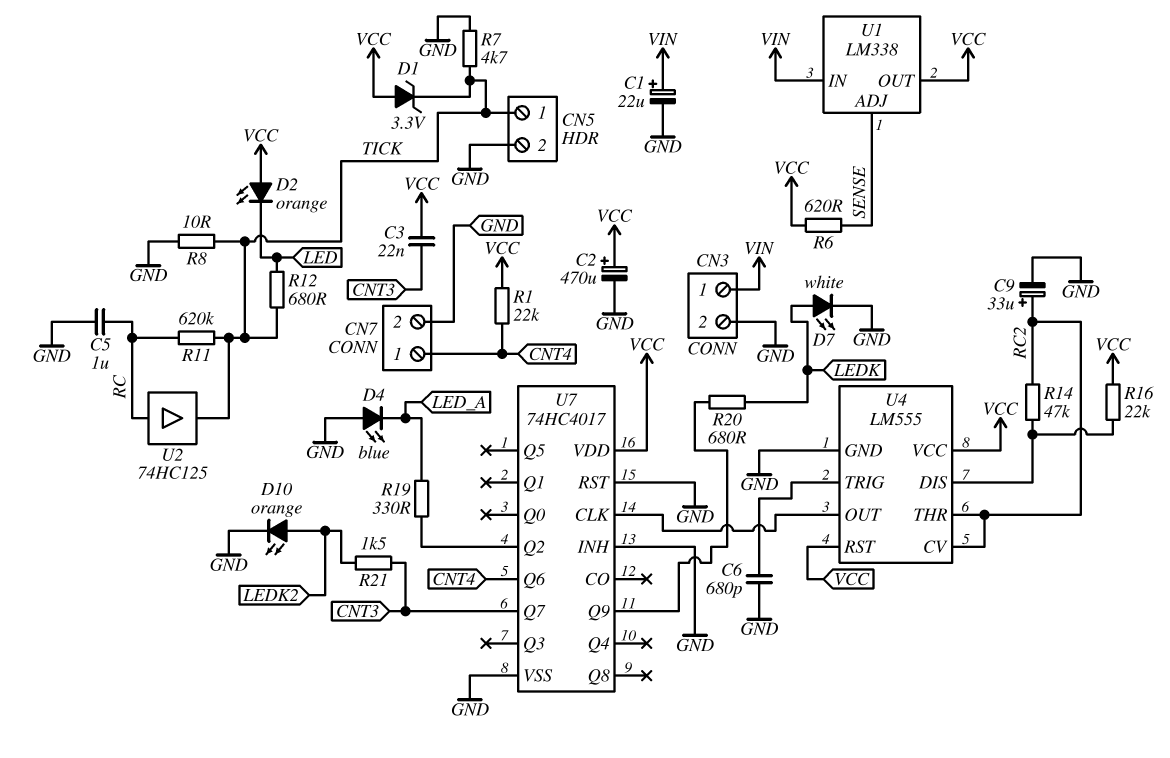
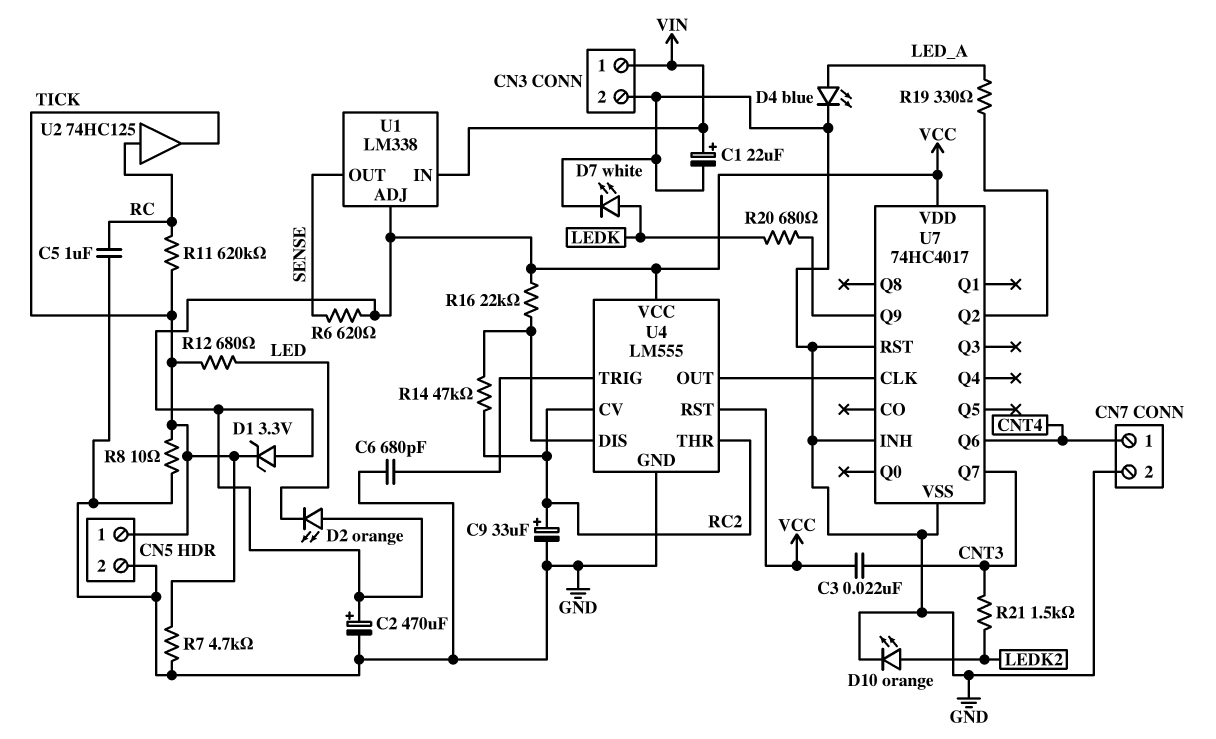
D4: LED blue (A GND, K LED_A) -> LED blue (A LED_A, K GND)
R1: 22k (CNT4, VCC) -> none
U1 pin ADJ: SENSE -> VCC
U1 pin OUT: VCC -> SENSE

